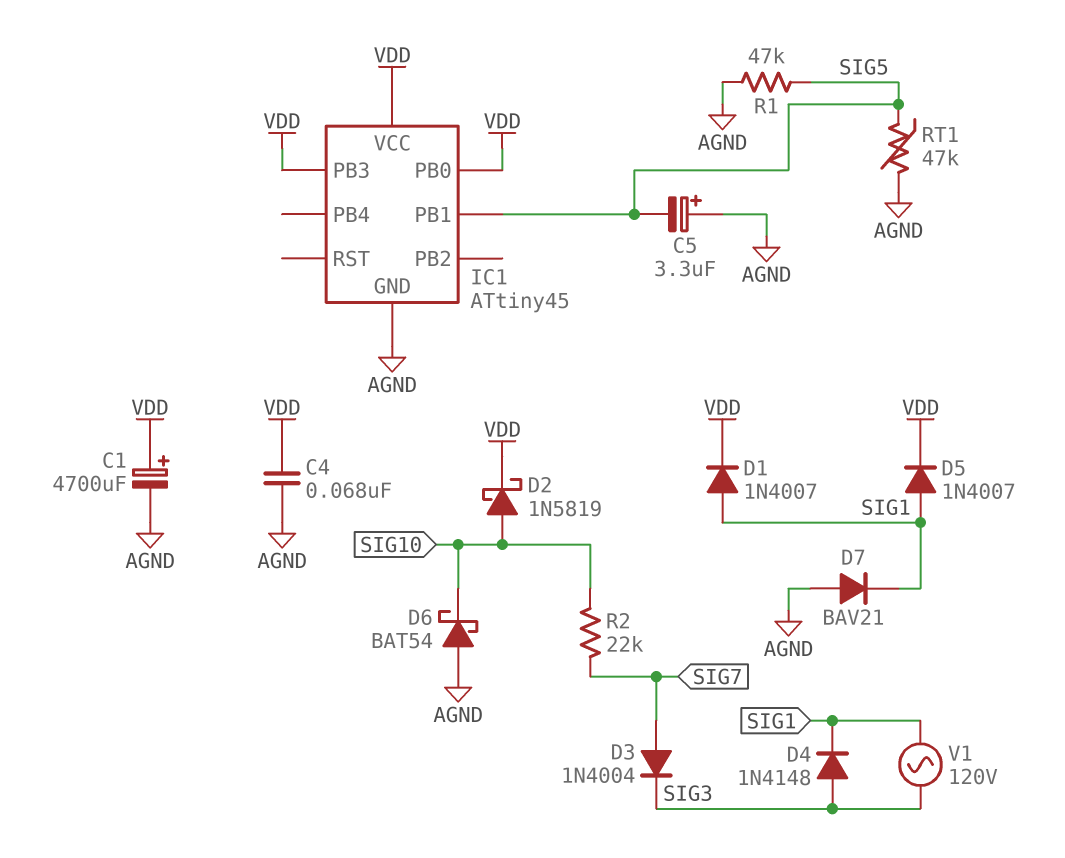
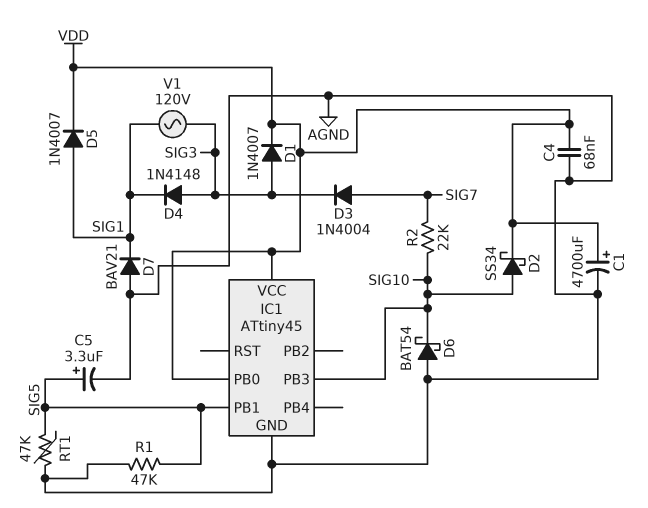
C5: 3.3uF (plus AGND, minus SIG5) -> 3.3uF (plus SIG5, minus AGND)
D1: diode 1N4007 (A SIG1, K VDD) -> diode 1N4007 (A SIG3, K VDD)
D2: schottky 1N5819 (A SIG10, K VDD) -> schottky SS34 (A SIG10, K VDD)
IC1 pin PB3: VDD -> SIG10

